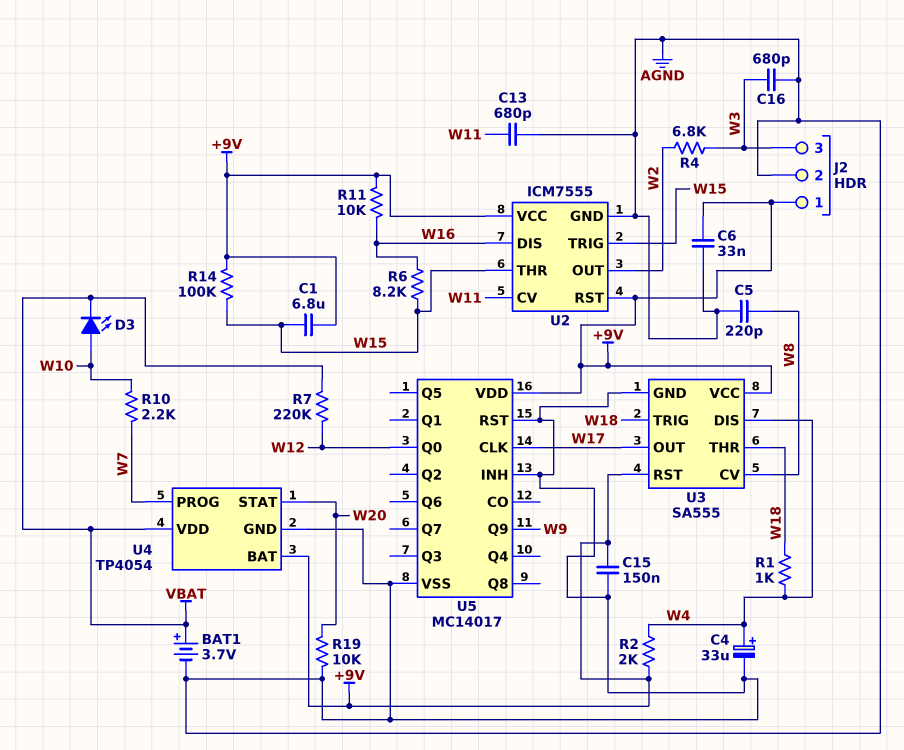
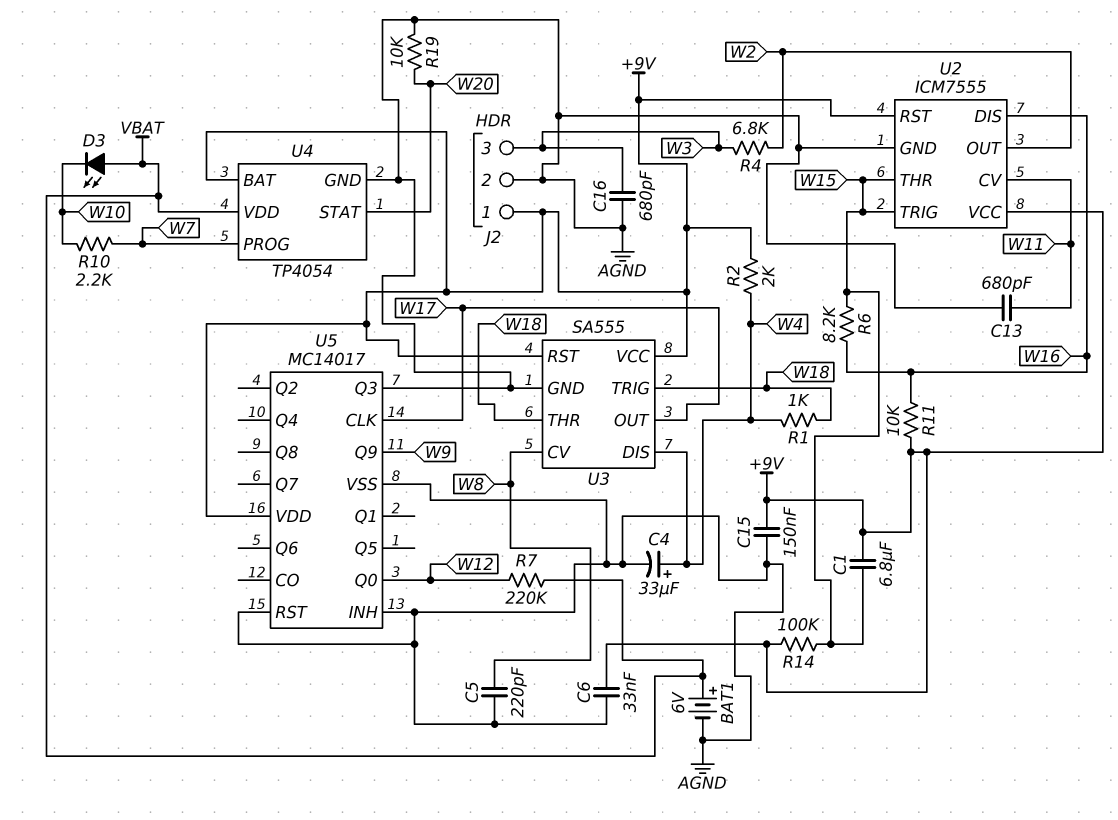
BAT1: 3.7V (plus VBAT, minus AGND) -> 6V (plus VBAT, minus AGND)
D3: LED (A W10, K VBAT) -> LED (A VBAT, K W10)
U5 pin Q3: none -> AGND

